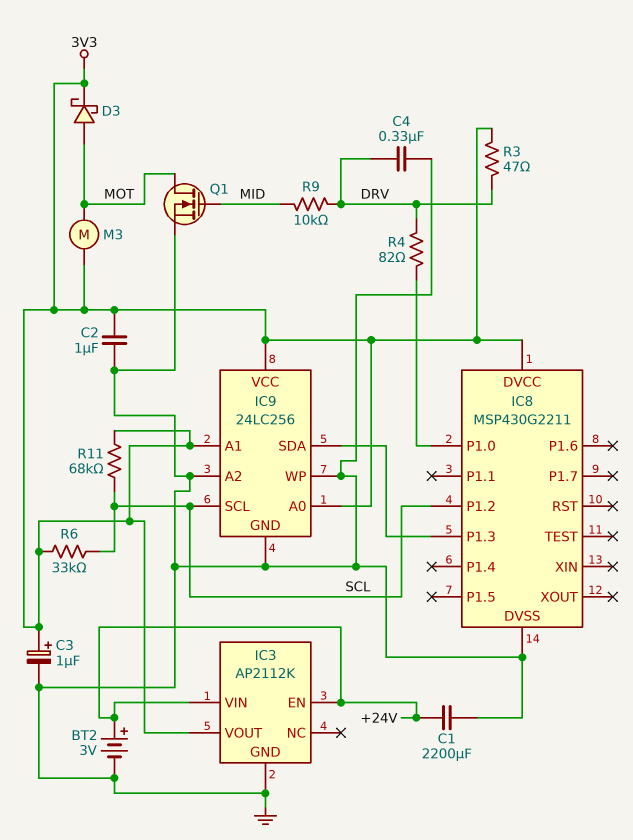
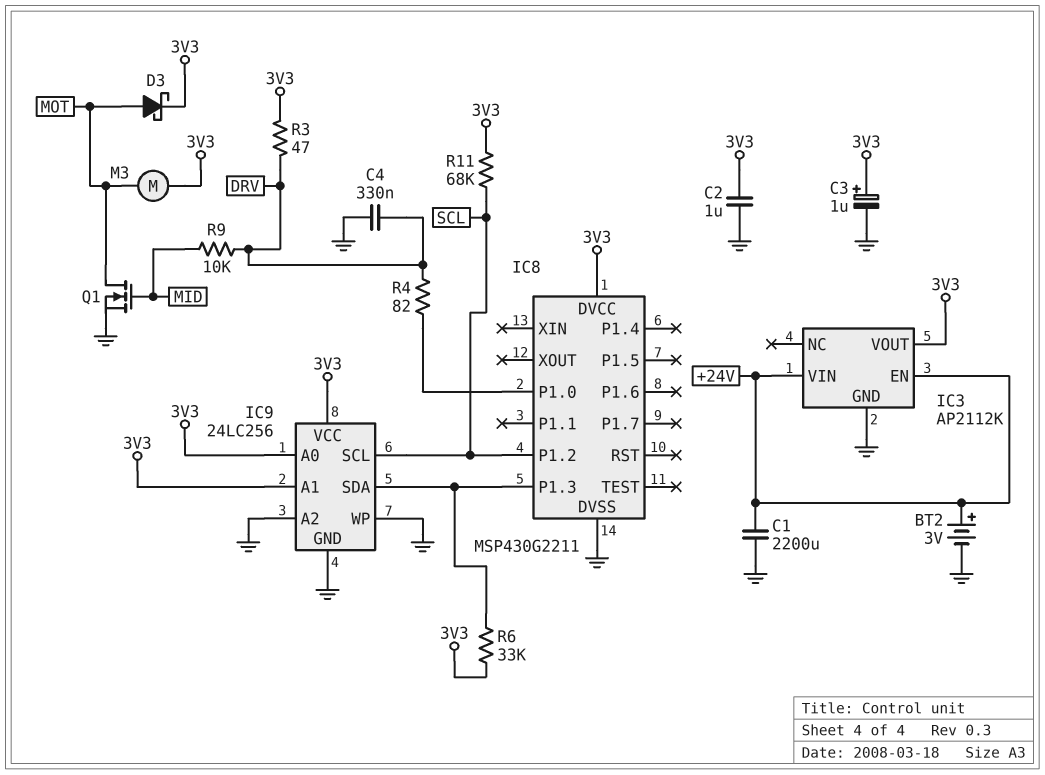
R6: 33k (3V3, SCL) -> 33k (3V3, IC8/P1.3)

